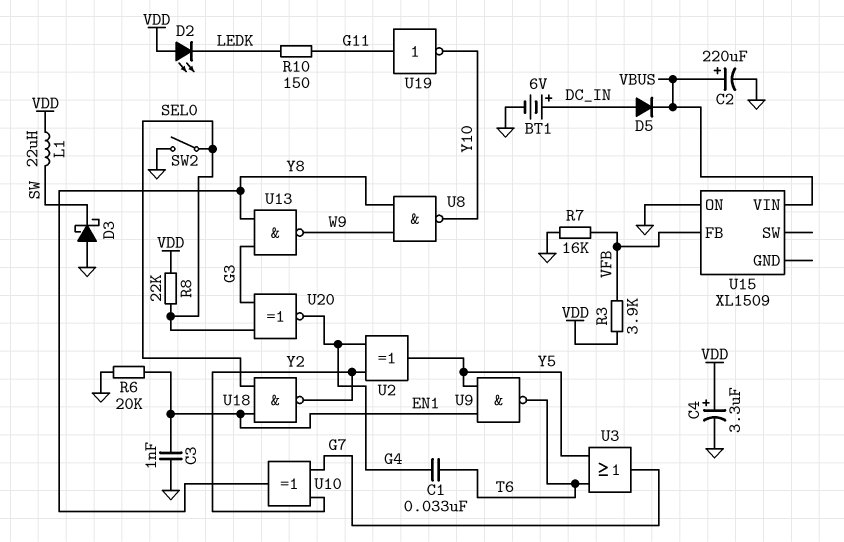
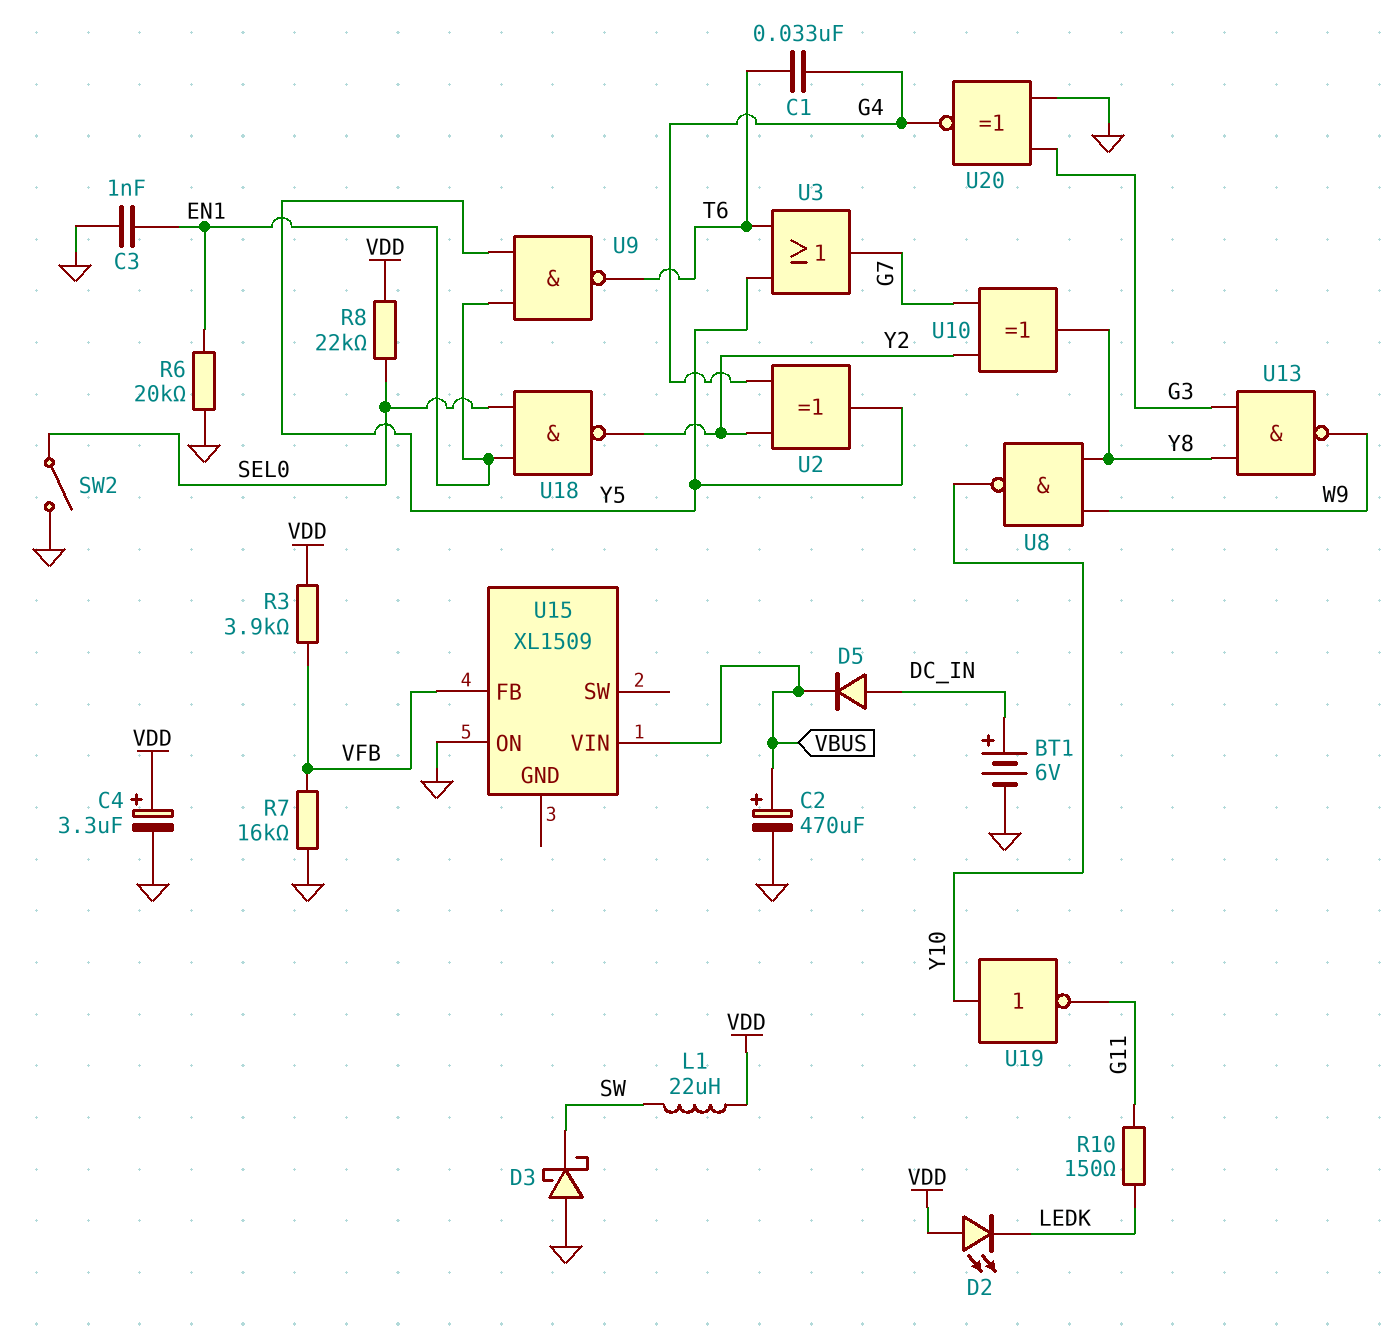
C2: 220uF (plus VBUS, minus GND) -> 470uF (plus VBUS, minus GND)
U19: NOT (in G11, out Y10) -> NOT (in Y10, out G11)
U20: XNOR (in G3, in SEL0, out G4) -> XNOR (in G3, in GND, out G4)

